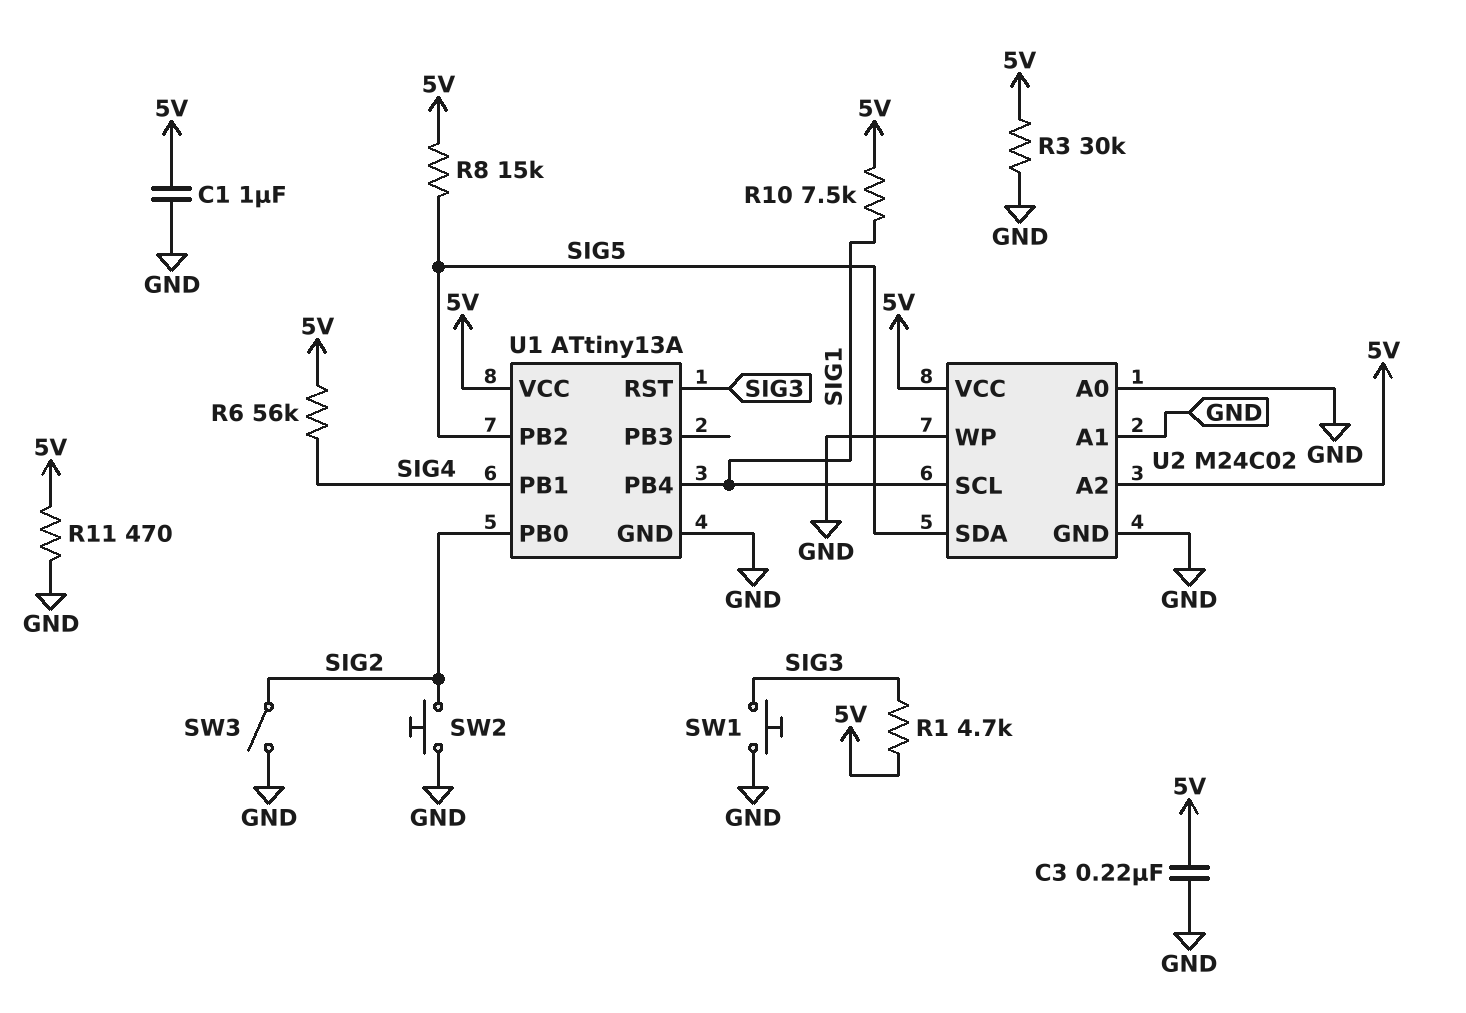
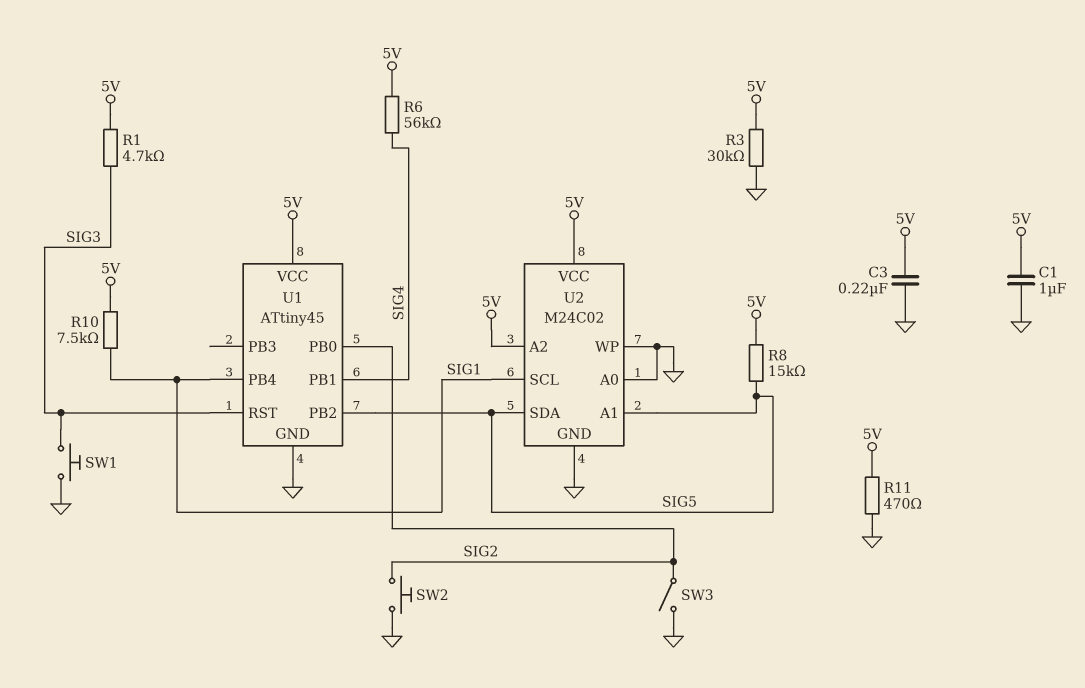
U1: ATtiny13A -> ATtiny45
U2 pin A1: GND -> SIG5

